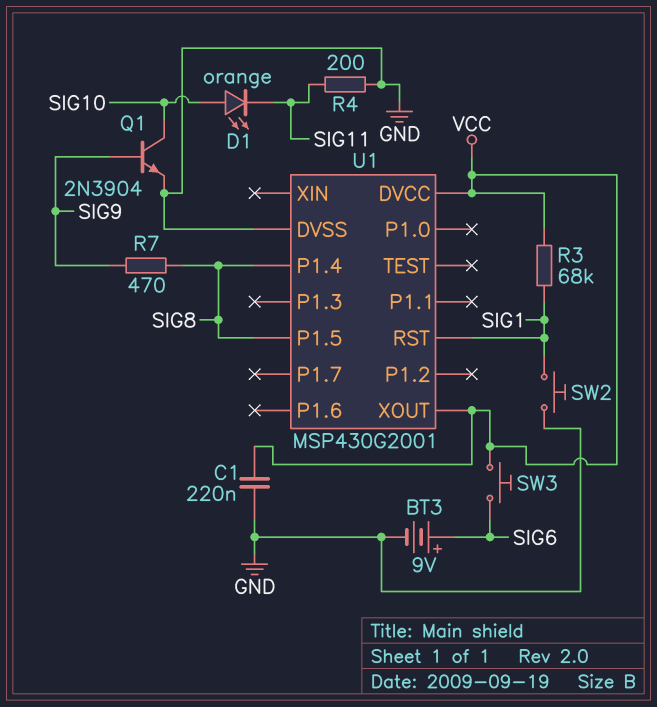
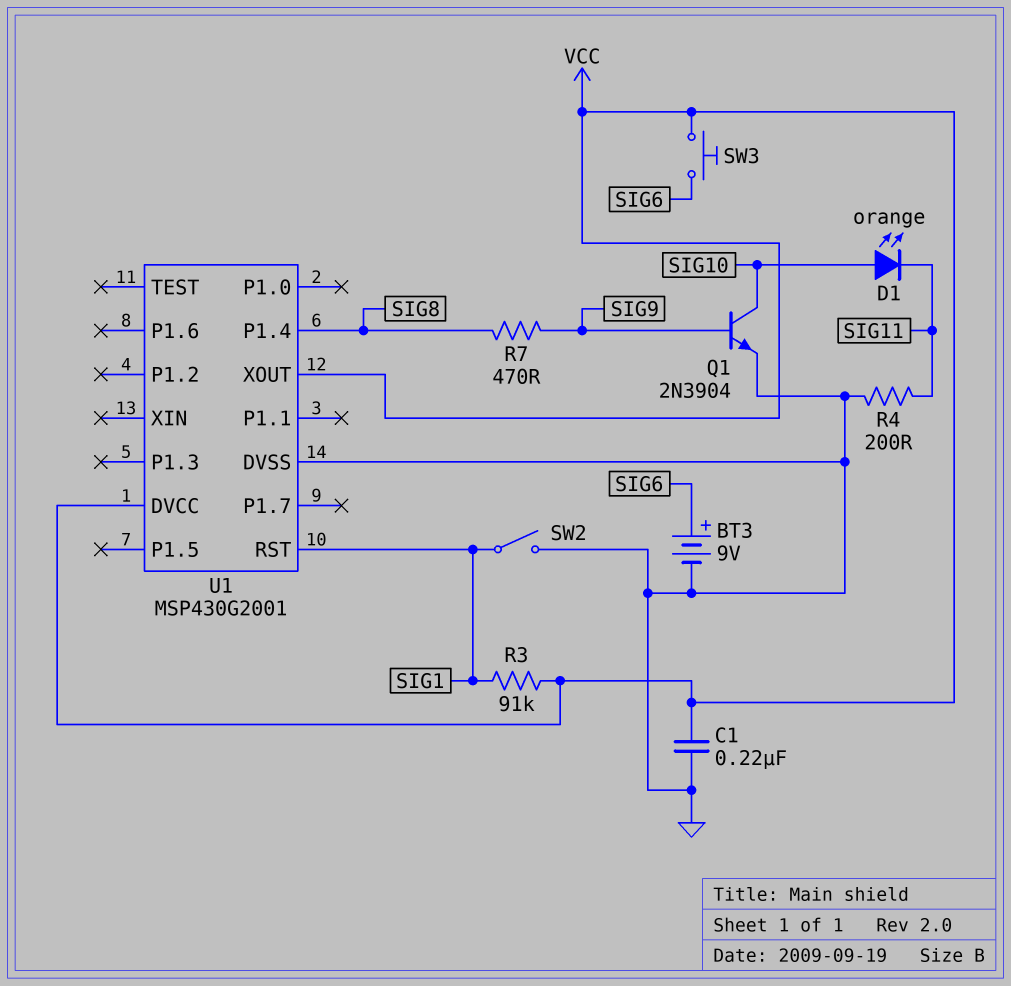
R3: 68k (SIG1, VCC) -> 91k (SIG1, VCC)
SW2: button (GND, SIG1) -> switch (GND, SIG1)
U1 pin P1.5: SIG8 -> none

